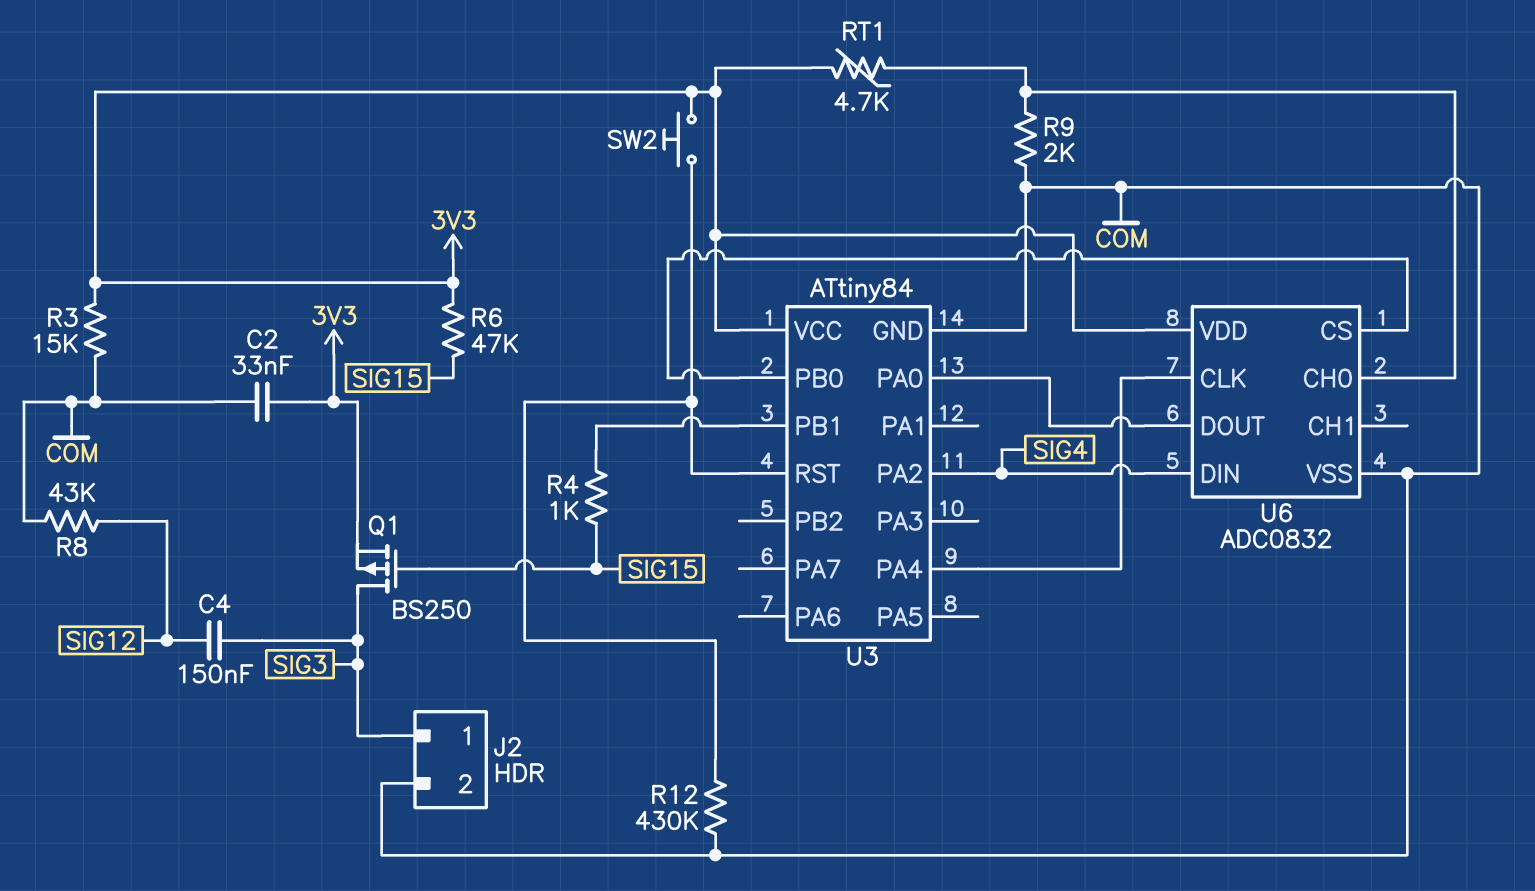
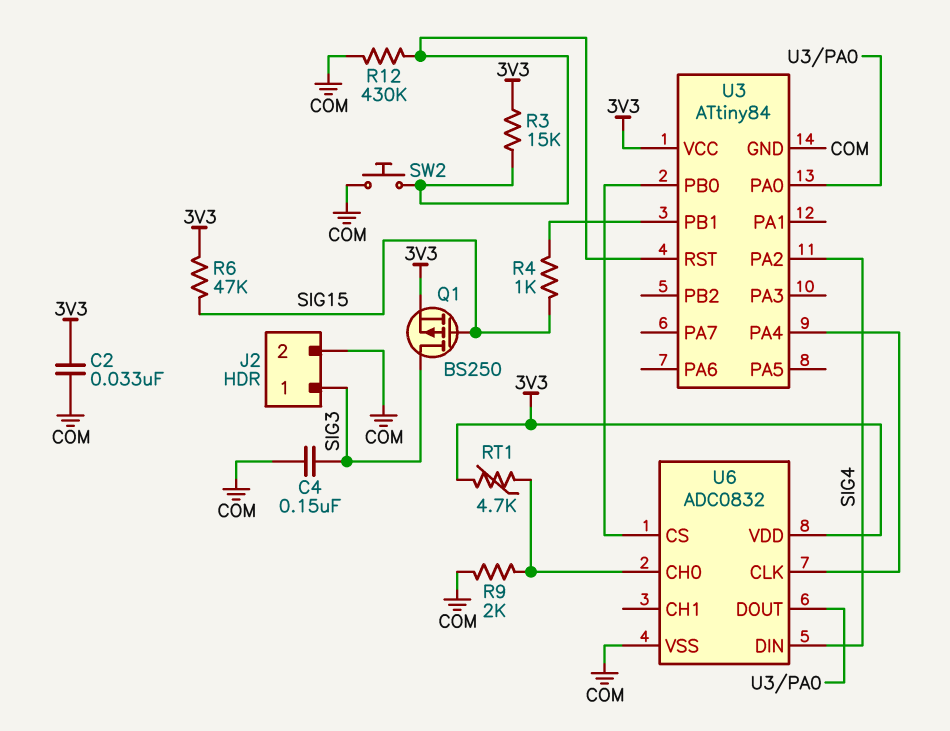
C4: 150nF (SIG3, SIG12) -> 150nF (COM, SIG3)
R3: 15k (3V3, COM) -> 15k (3V3, U3/RST)
R8: 43k (COM, SIG12) -> none
SW2: button (3V3, U3/RST) -> button (COM, U3/RST)

